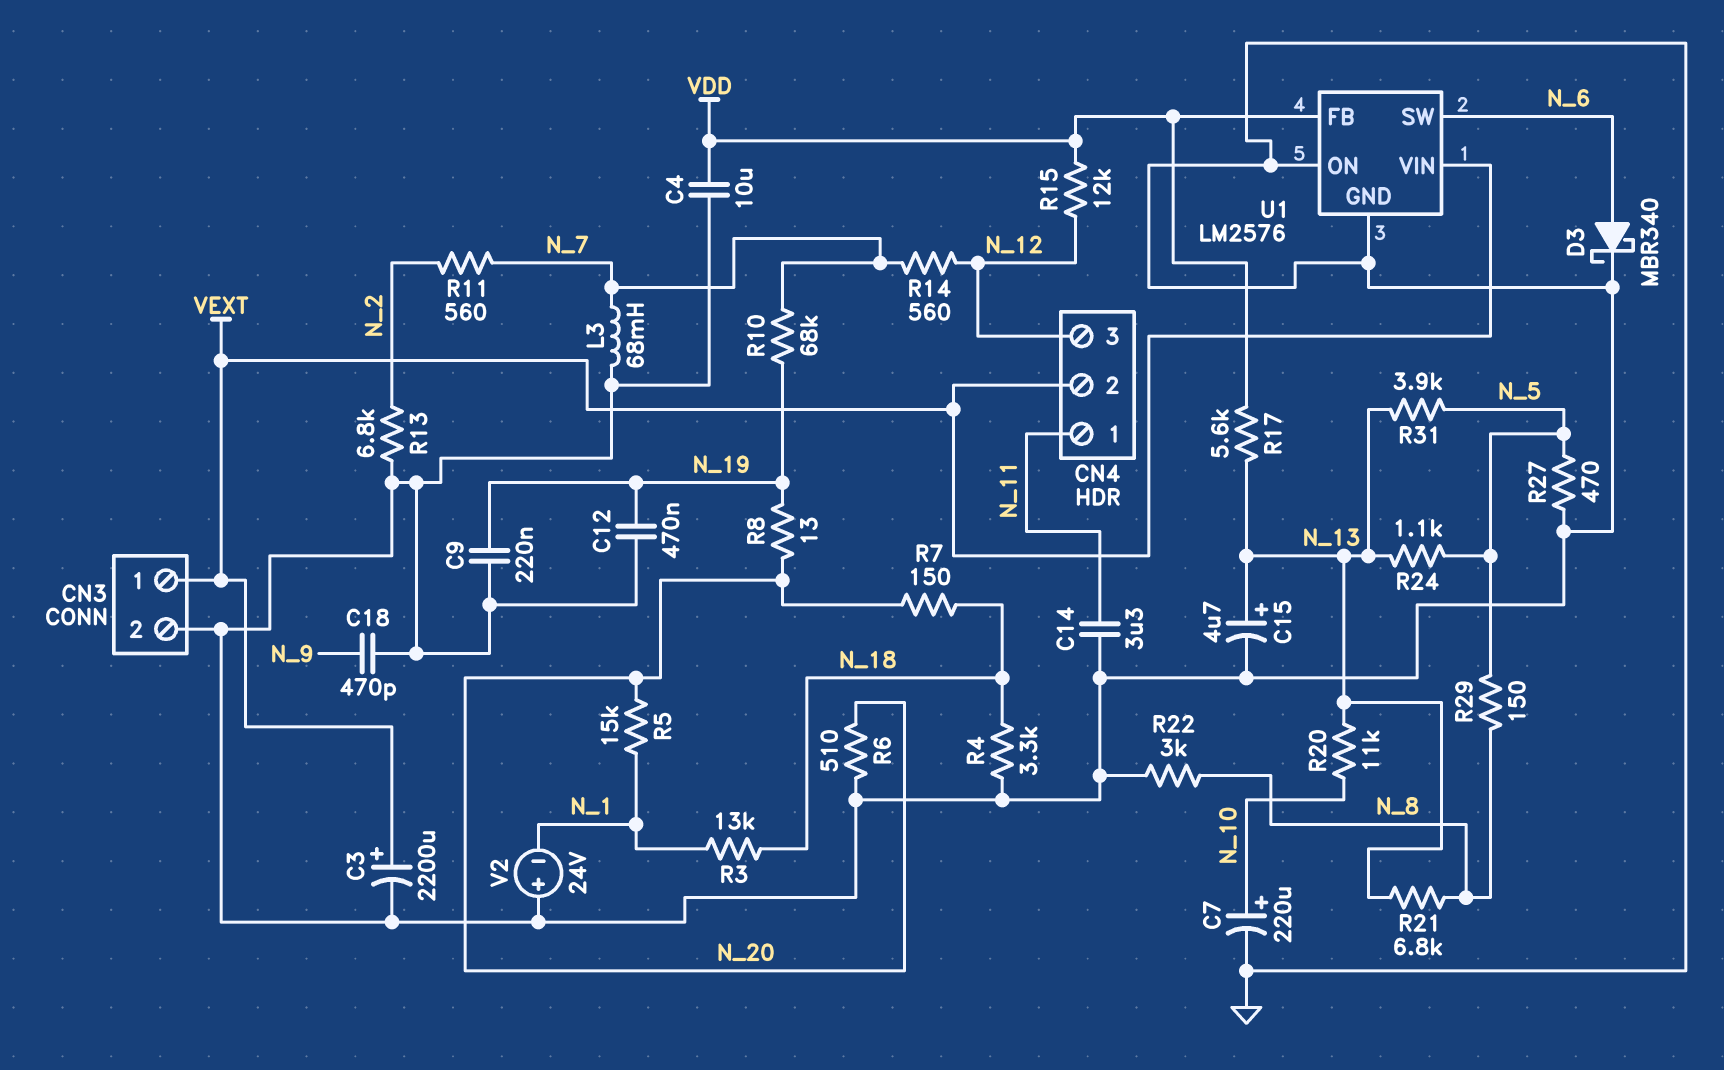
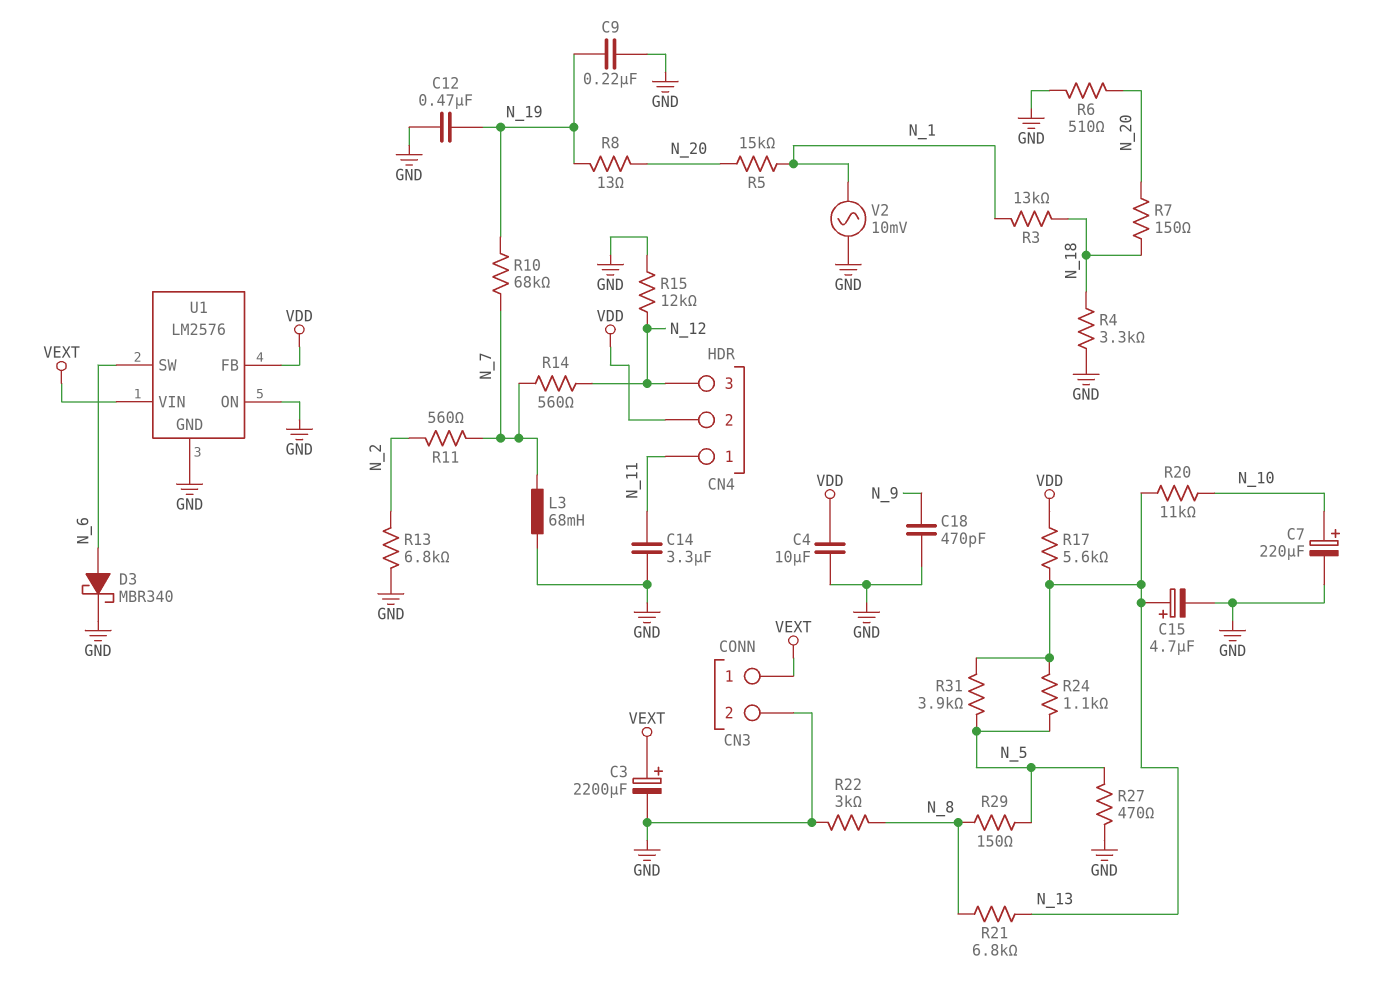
CN4 pin 2: VEXT -> VDD
R15: 12k (N_12, VDD) -> 12k (GND, N_12)
V2: 24V (plus GND, minus N_1) -> AC 10mV (GND, N_1)

